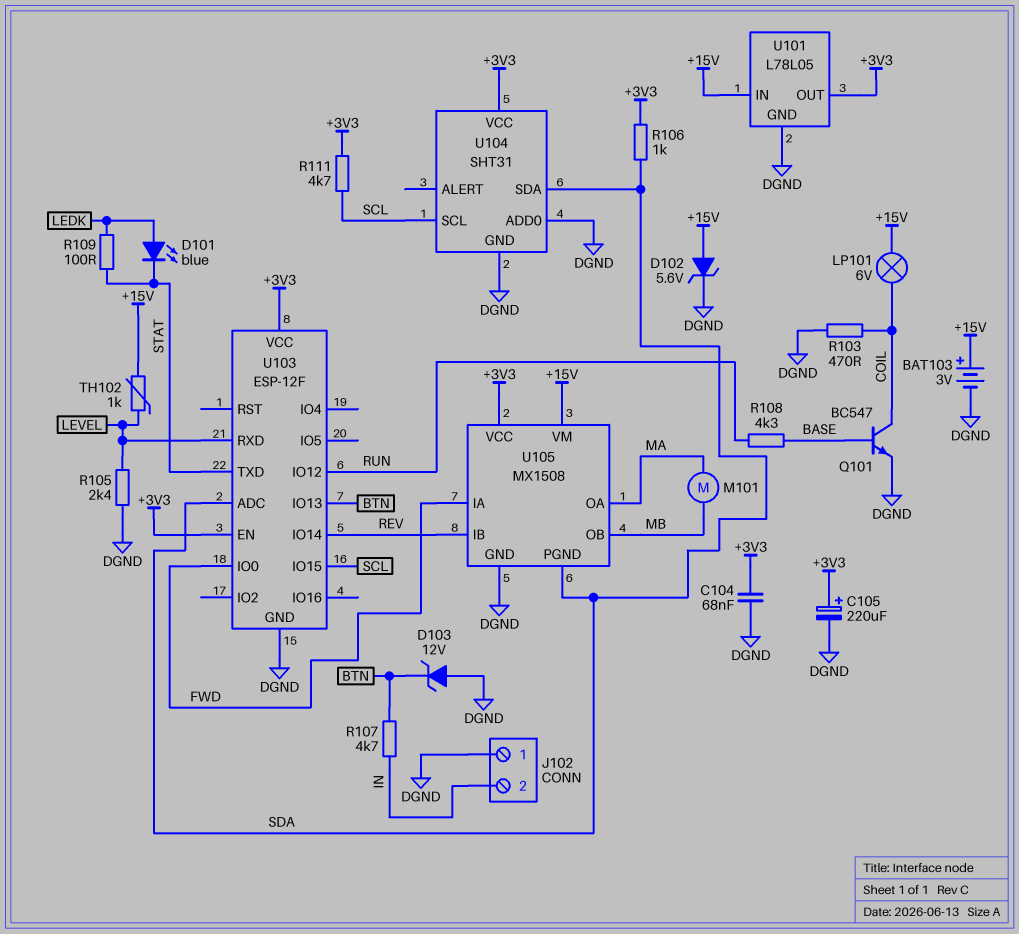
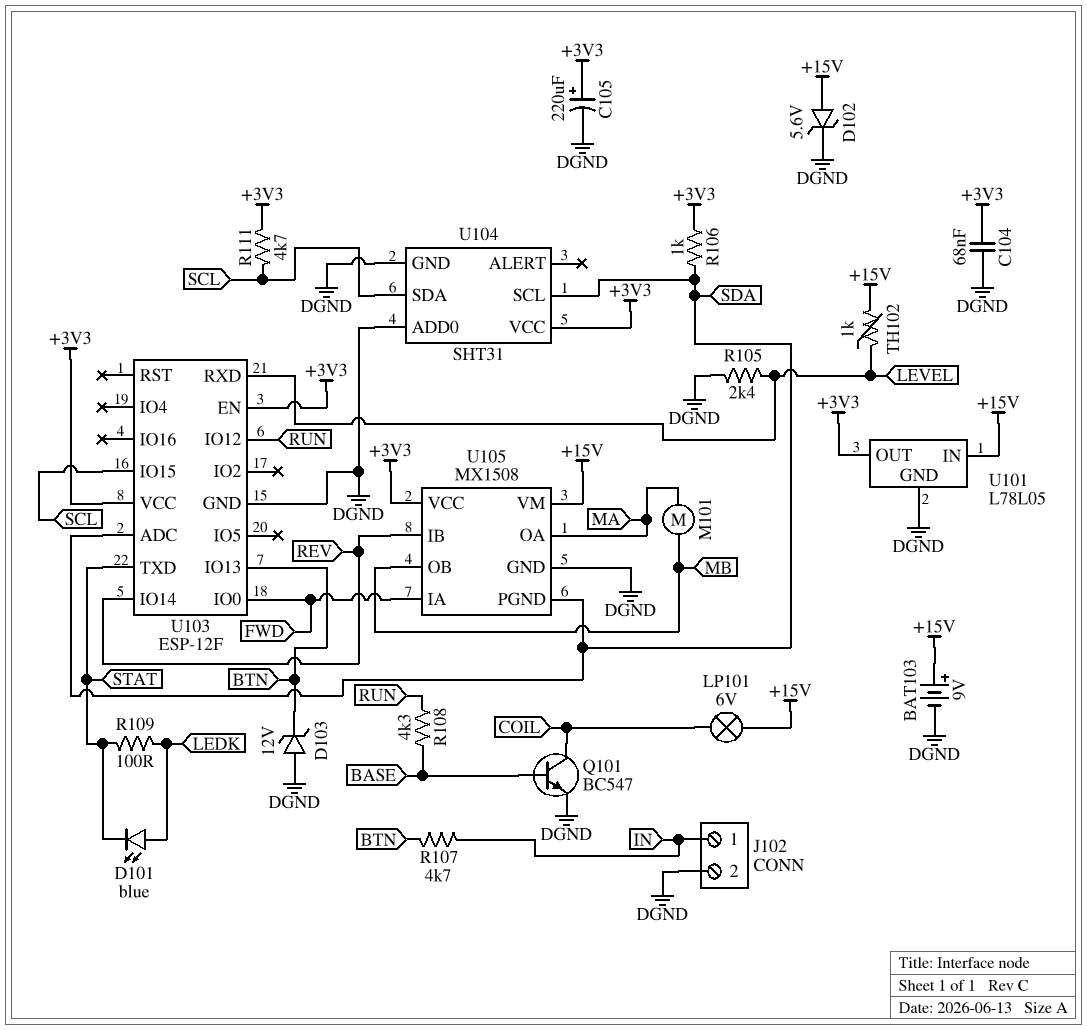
BAT103: 3V (plus +15V, minus DGND) -> 9V (plus +15V, minus DGND)
J102 pin 1: DGND -> IN
J102 pin 2: IN -> DGND
R103: 470 (COIL, DGND) -> none
U104 pin SCL: SCL -> SDA
U104 pin SDA: SDA -> SCL

